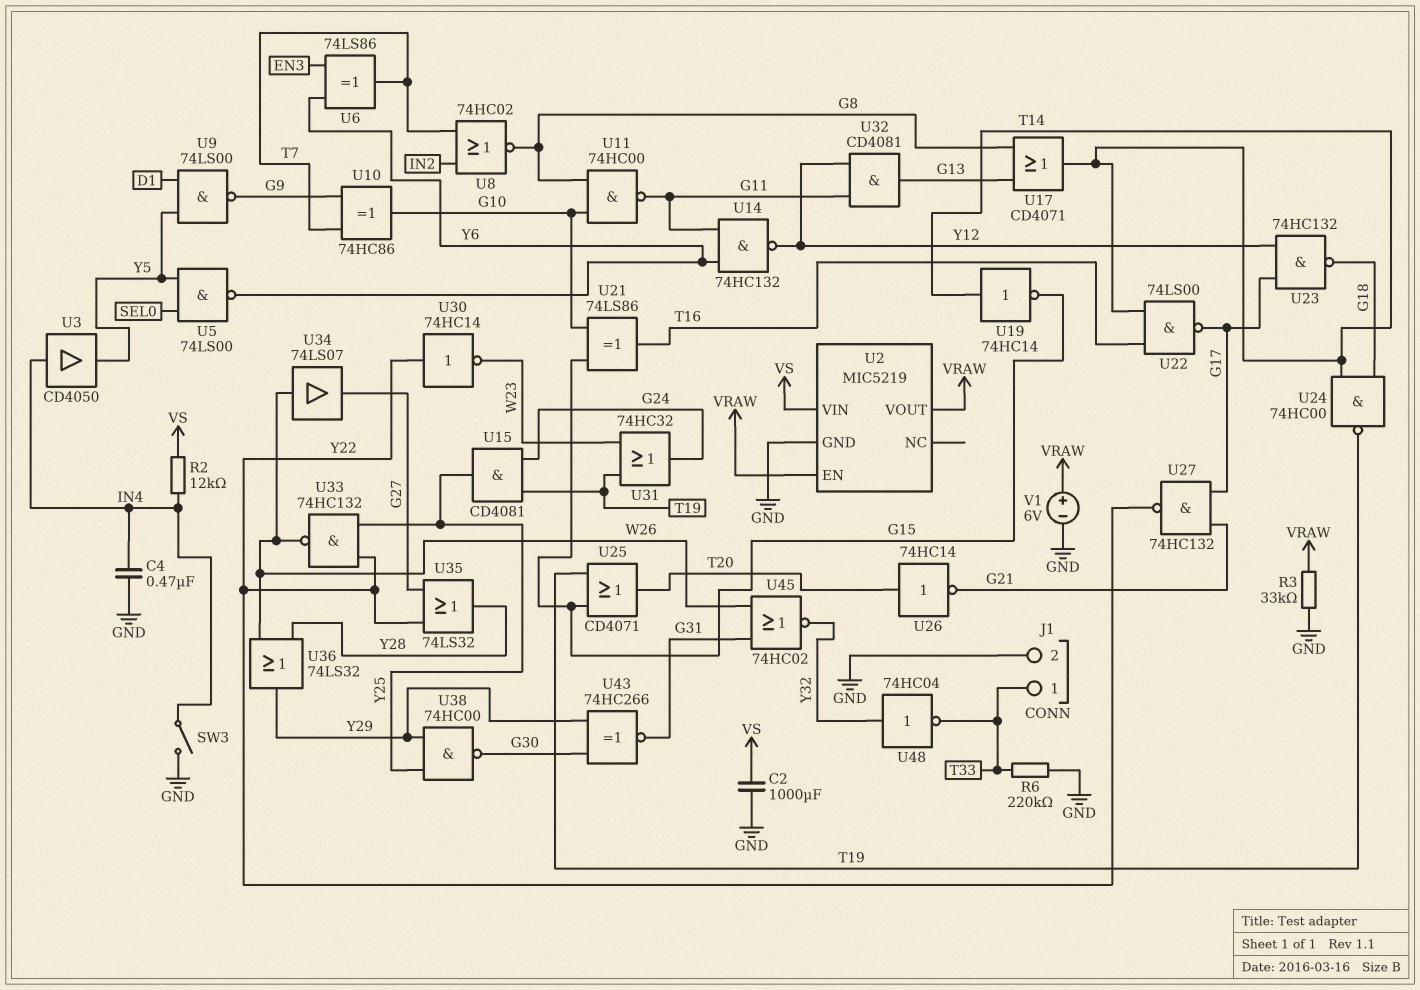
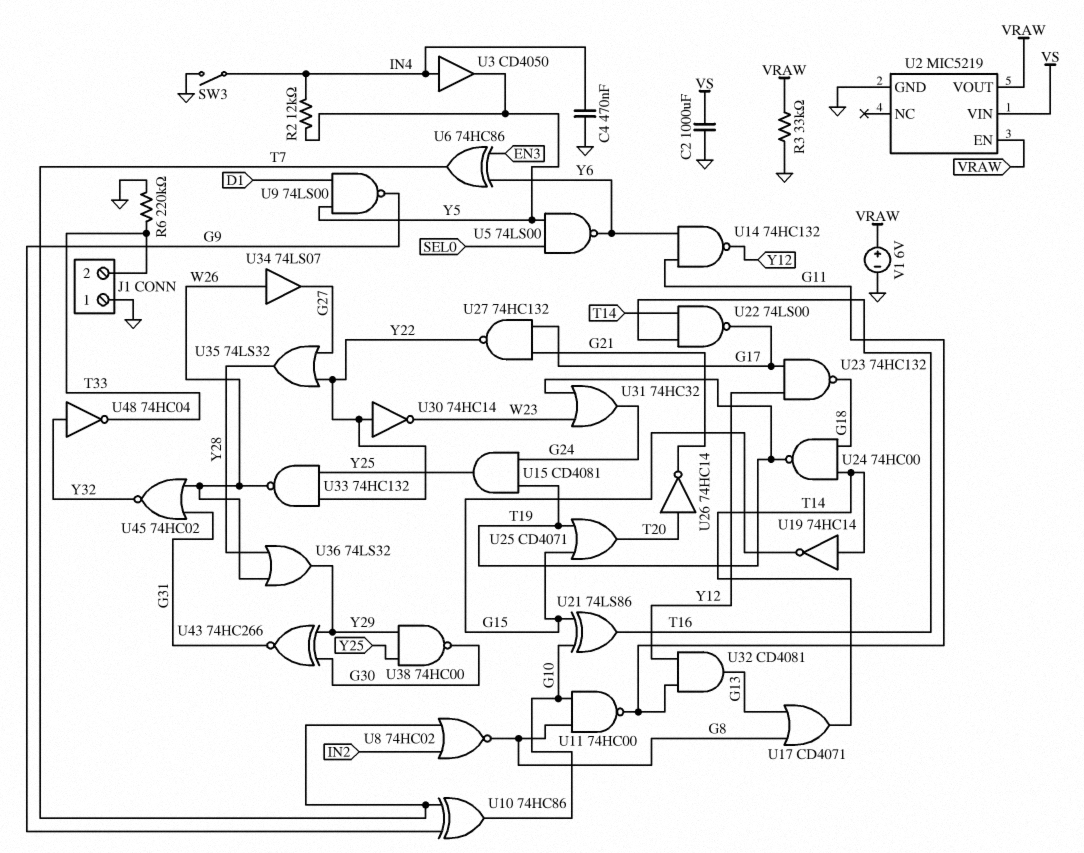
J1 pin 1: T33 -> GND
J1 pin 2: GND -> T33
R2: 12k (IN4, VS) -> 12k (IN4, Y5)
U6: XOR 74LS86 (in EN3, in Y6, out T7) -> XOR 74HC86 (in EN3, in Y6, out T7)

